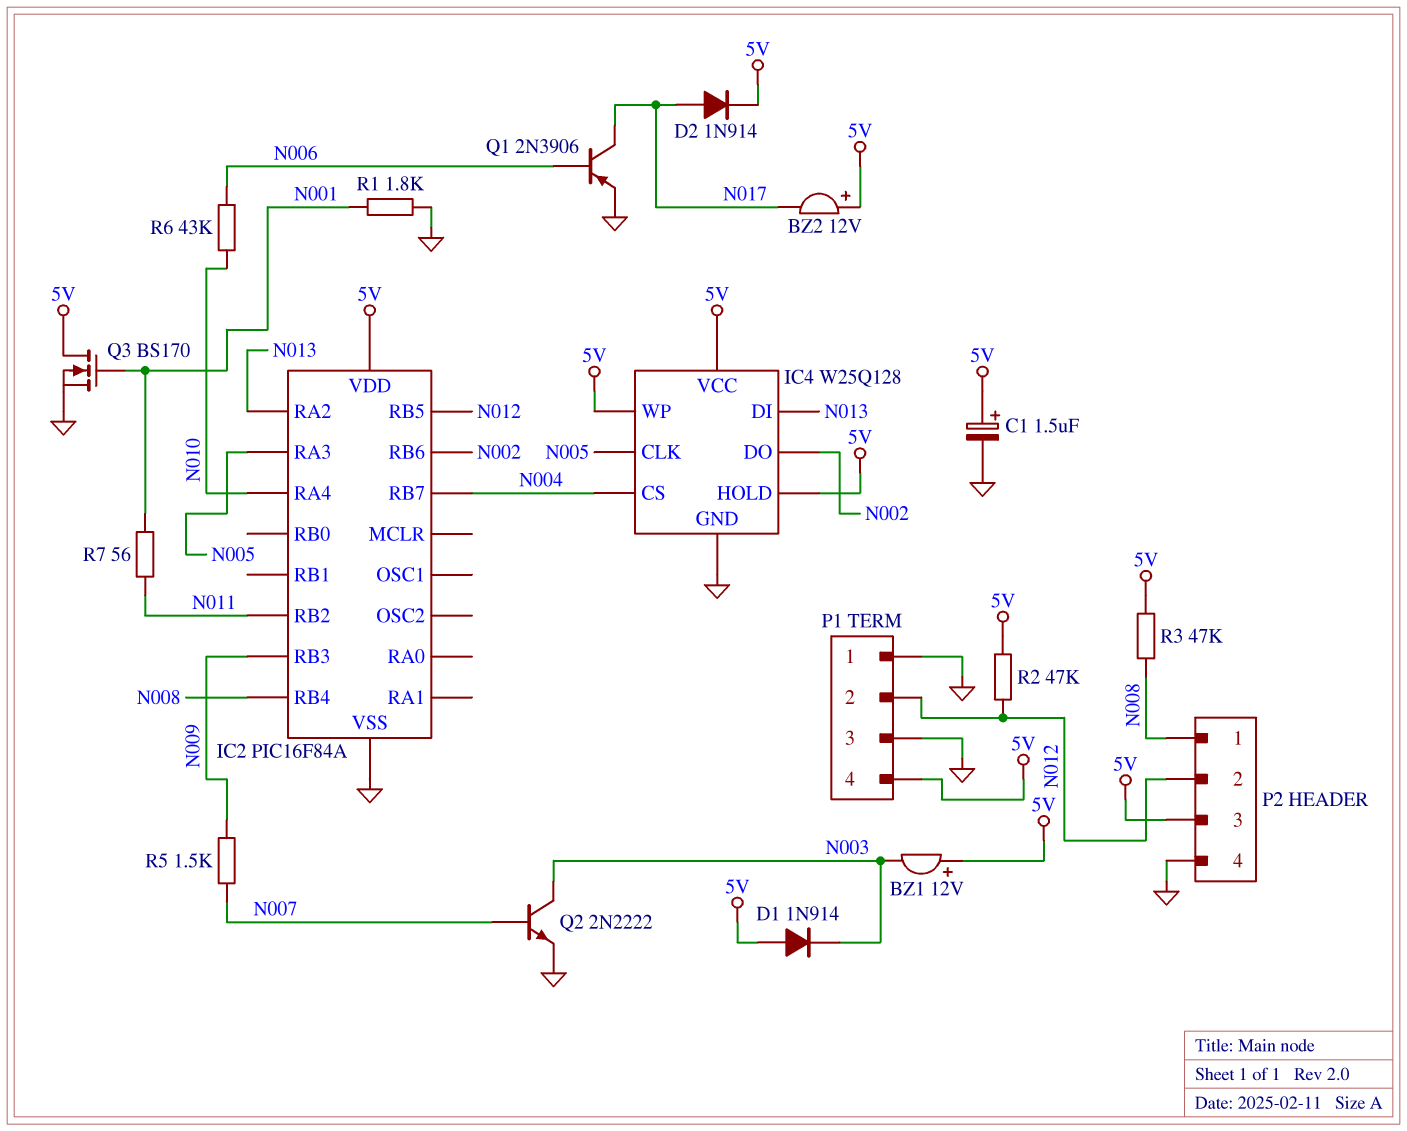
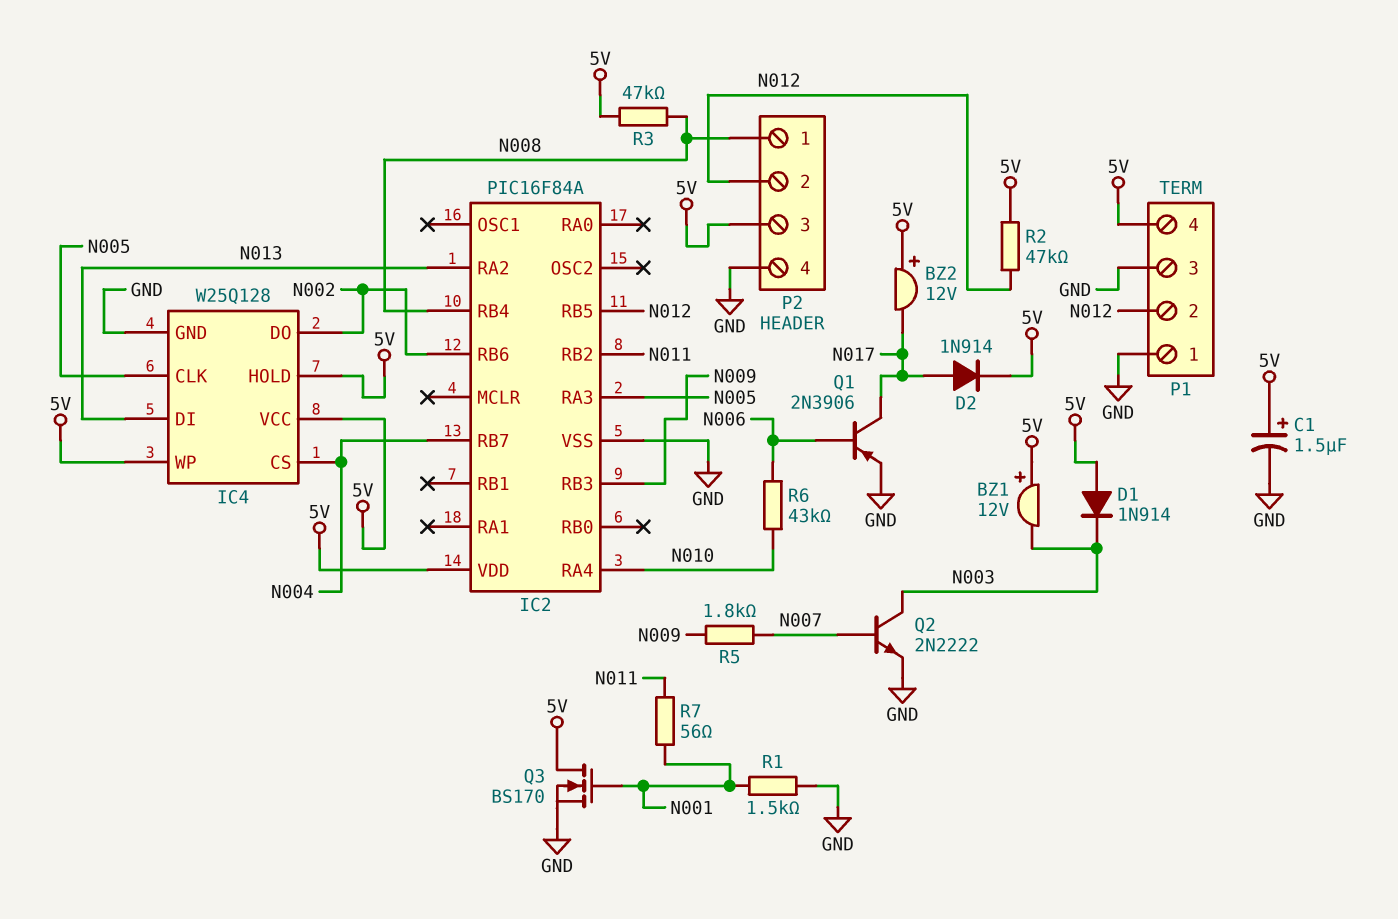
R1: 1.8k (GND, N001) -> 1.5k (GND, N001)
R5: 1.5k (N007, N009) -> 1.8k (N007, N009)

